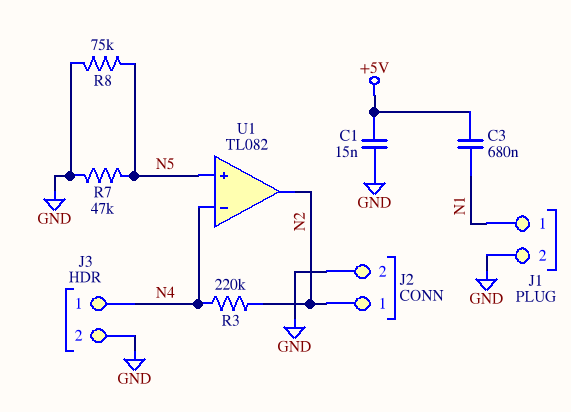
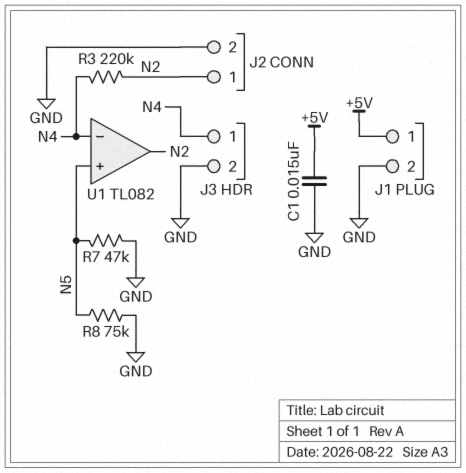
C3: 680nF (+5V, N1) -> none
J1 pin 1: N1 -> +5V

